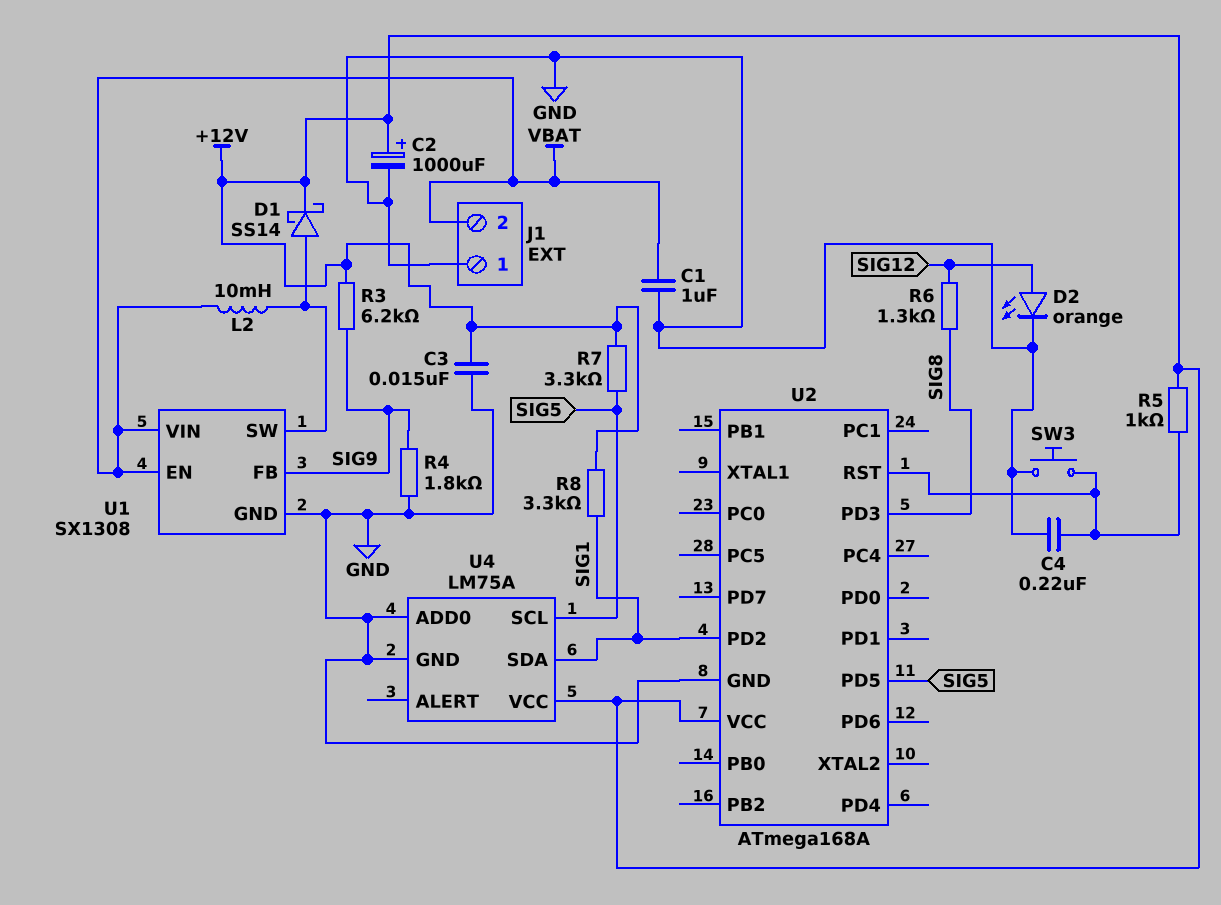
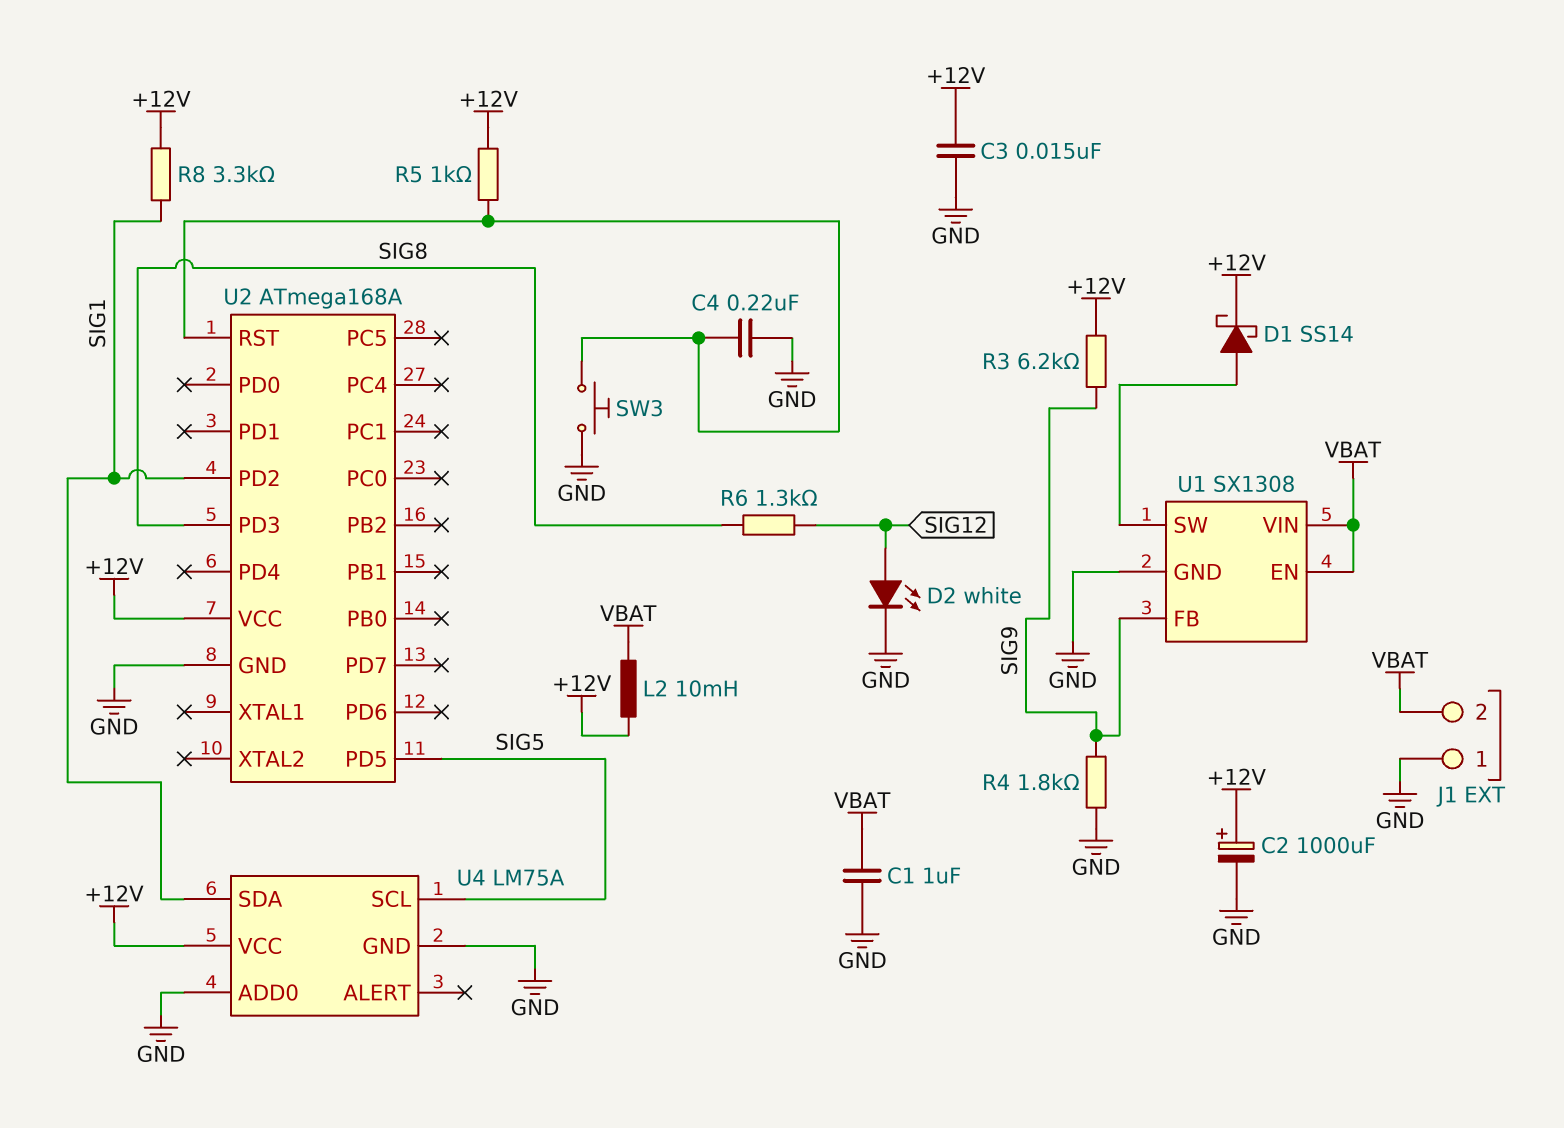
D2: LED orange (A SIG12, K GND) -> LED white (A SIG12, K GND)
L2: 10mH (U1/SW, VBAT) -> 10mH (+12V, VBAT)
R7: 3.3k (+12V, SIG5) -> none

